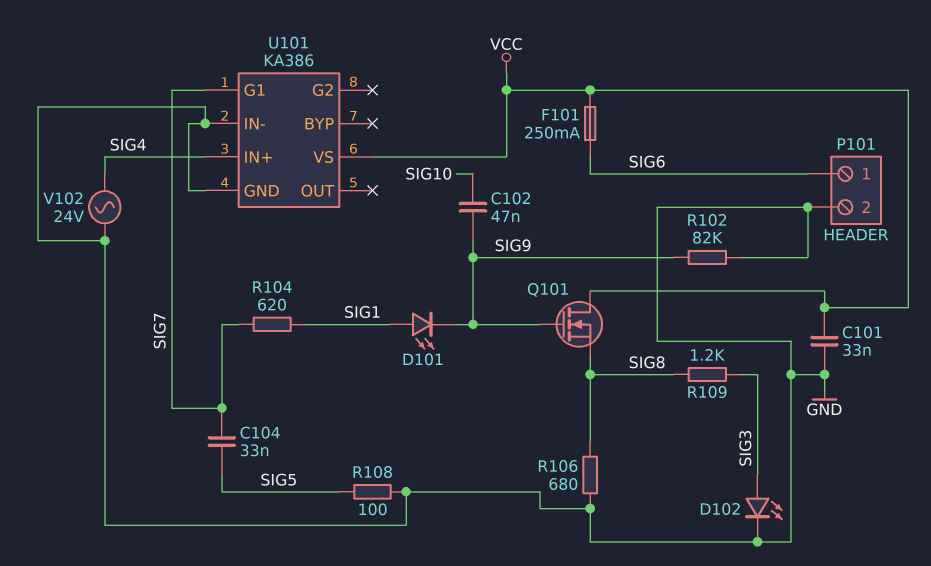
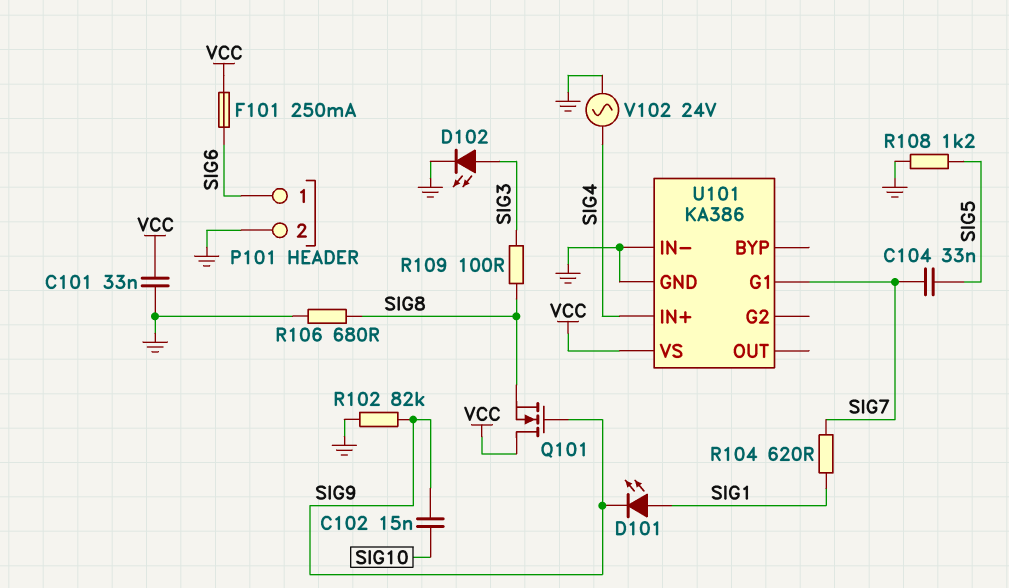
C102: 47nF (SIG9, SIG10) -> 15nF (SIG9, SIG10)
R108: 100 (GND, SIG5) -> 1.2k (GND, SIG5)
R109: 1.2k (SIG3, SIG8) -> 100 (SIG3, SIG8)

